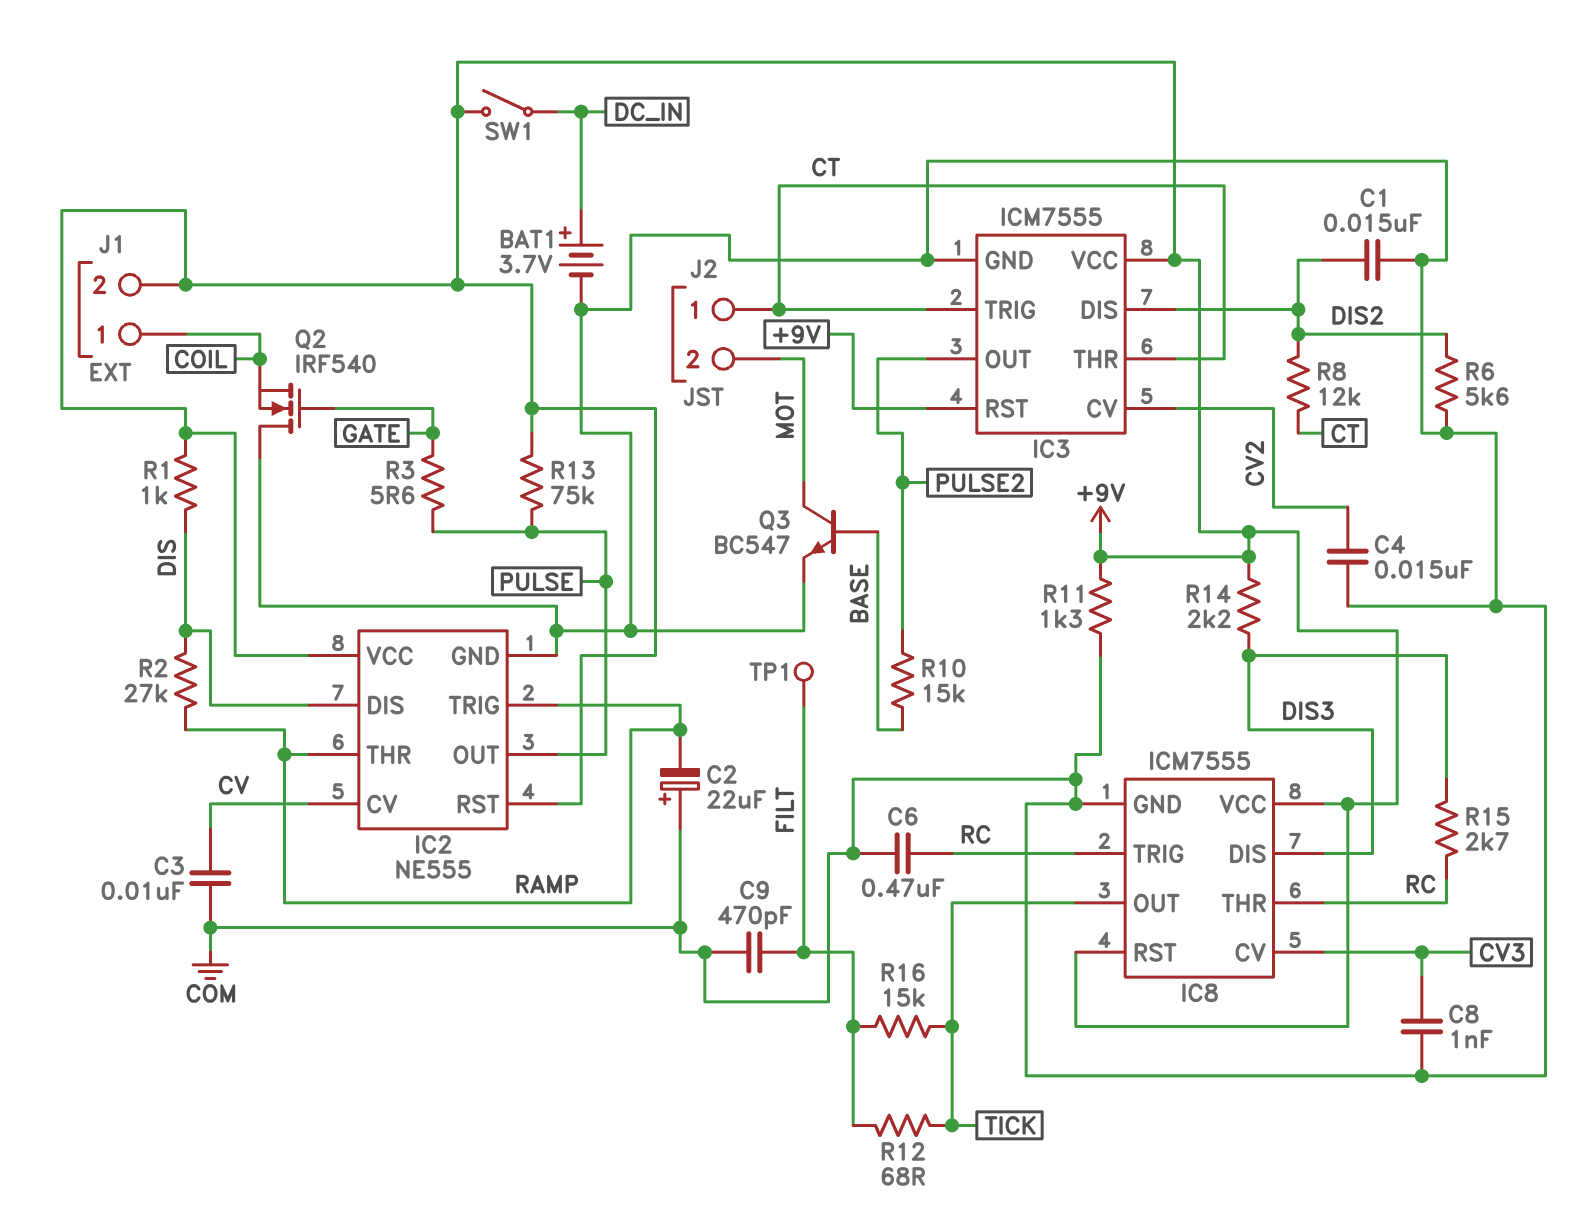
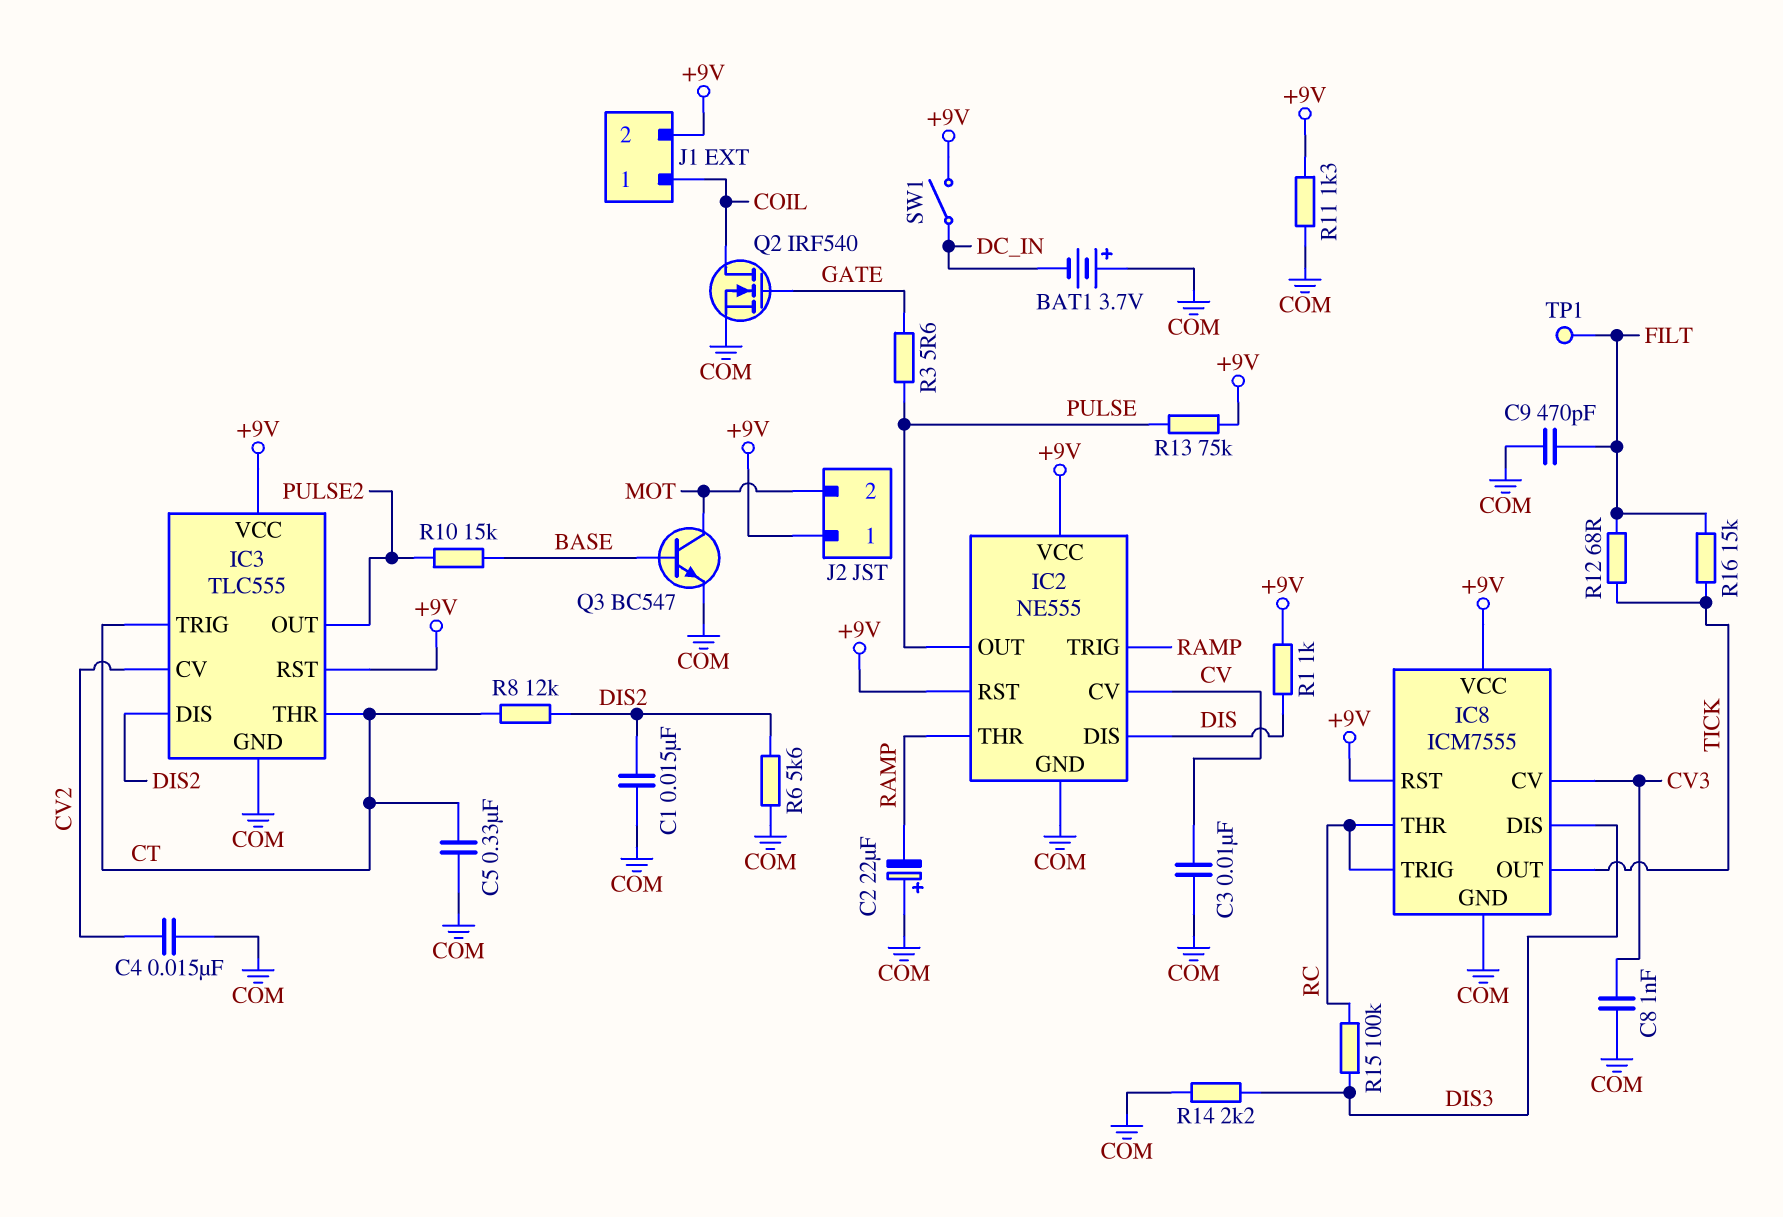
BAT1: 3.7V (plus DC_IN, minus COM) -> 3.7V (plus COM, minus DC_IN)
C5: none -> 330nF (COM, CT)
C6: 470nF (COM, RC) -> none
IC3: ICM7555 -> TLC555
J2 pin 1: CT -> +9V
Q2: NMOS IRF540 (G GATE, D COM, S COIL) -> NMOS IRF540 (G GATE, D COIL, S COM)
R2: 27k (DIS, RAMP) -> none
R14: 2.2k (+9V, DIS3) -> 2.2k (COM, DIS3)
R15: 2.7k (DIS3, RC) -> 100k (DIS3, RC)

